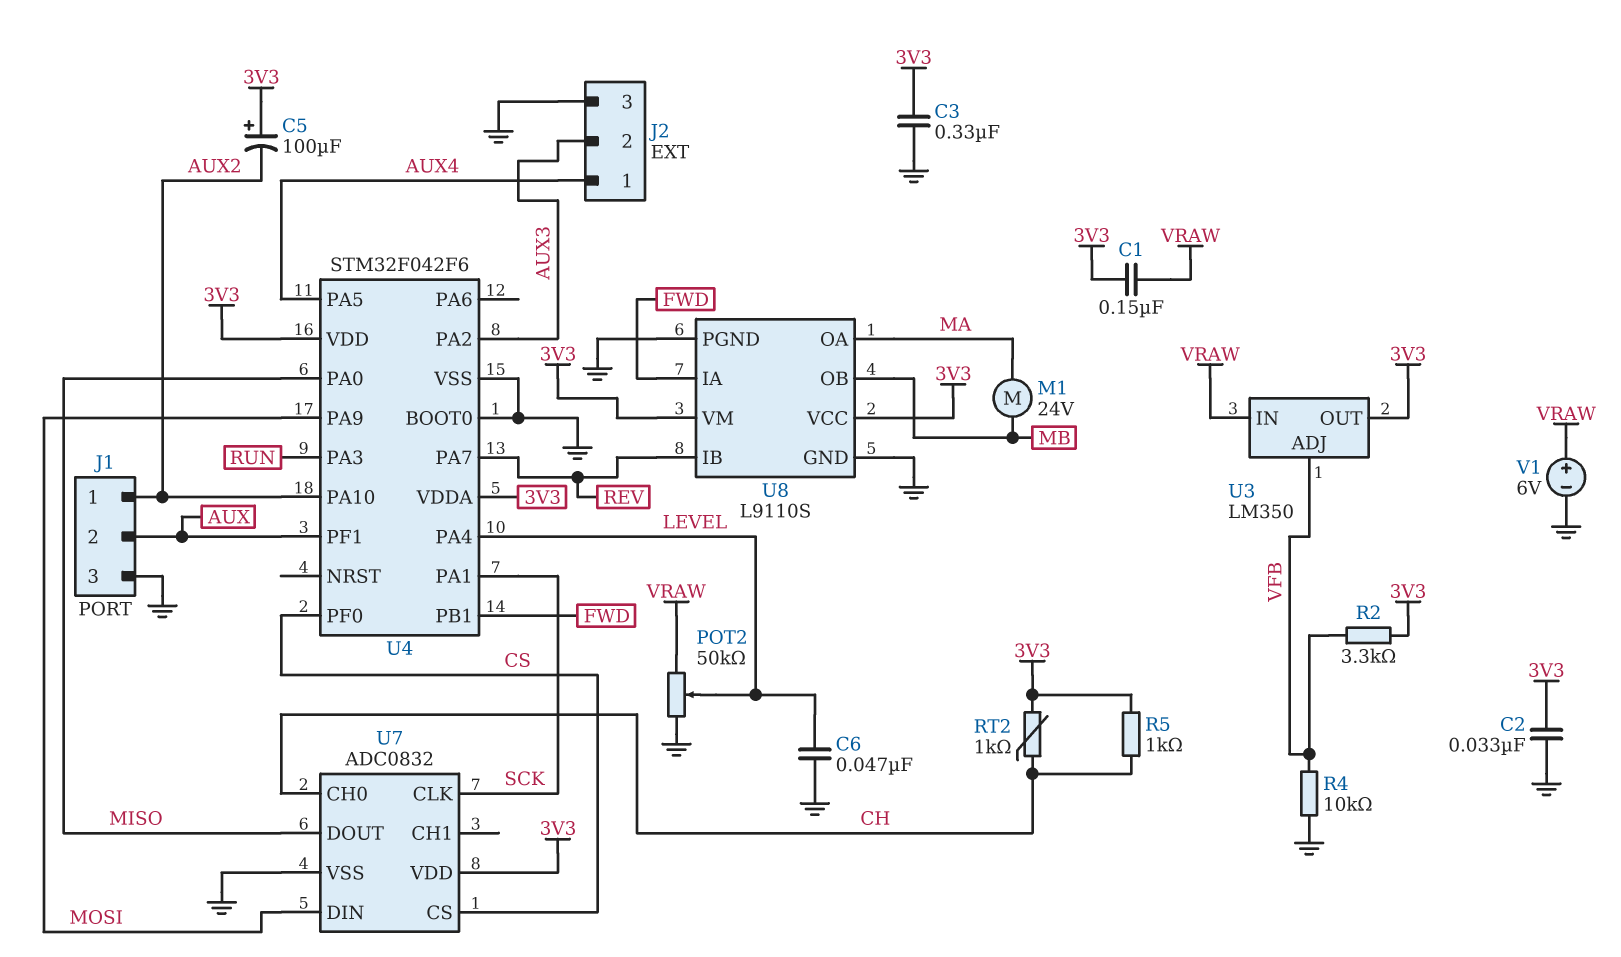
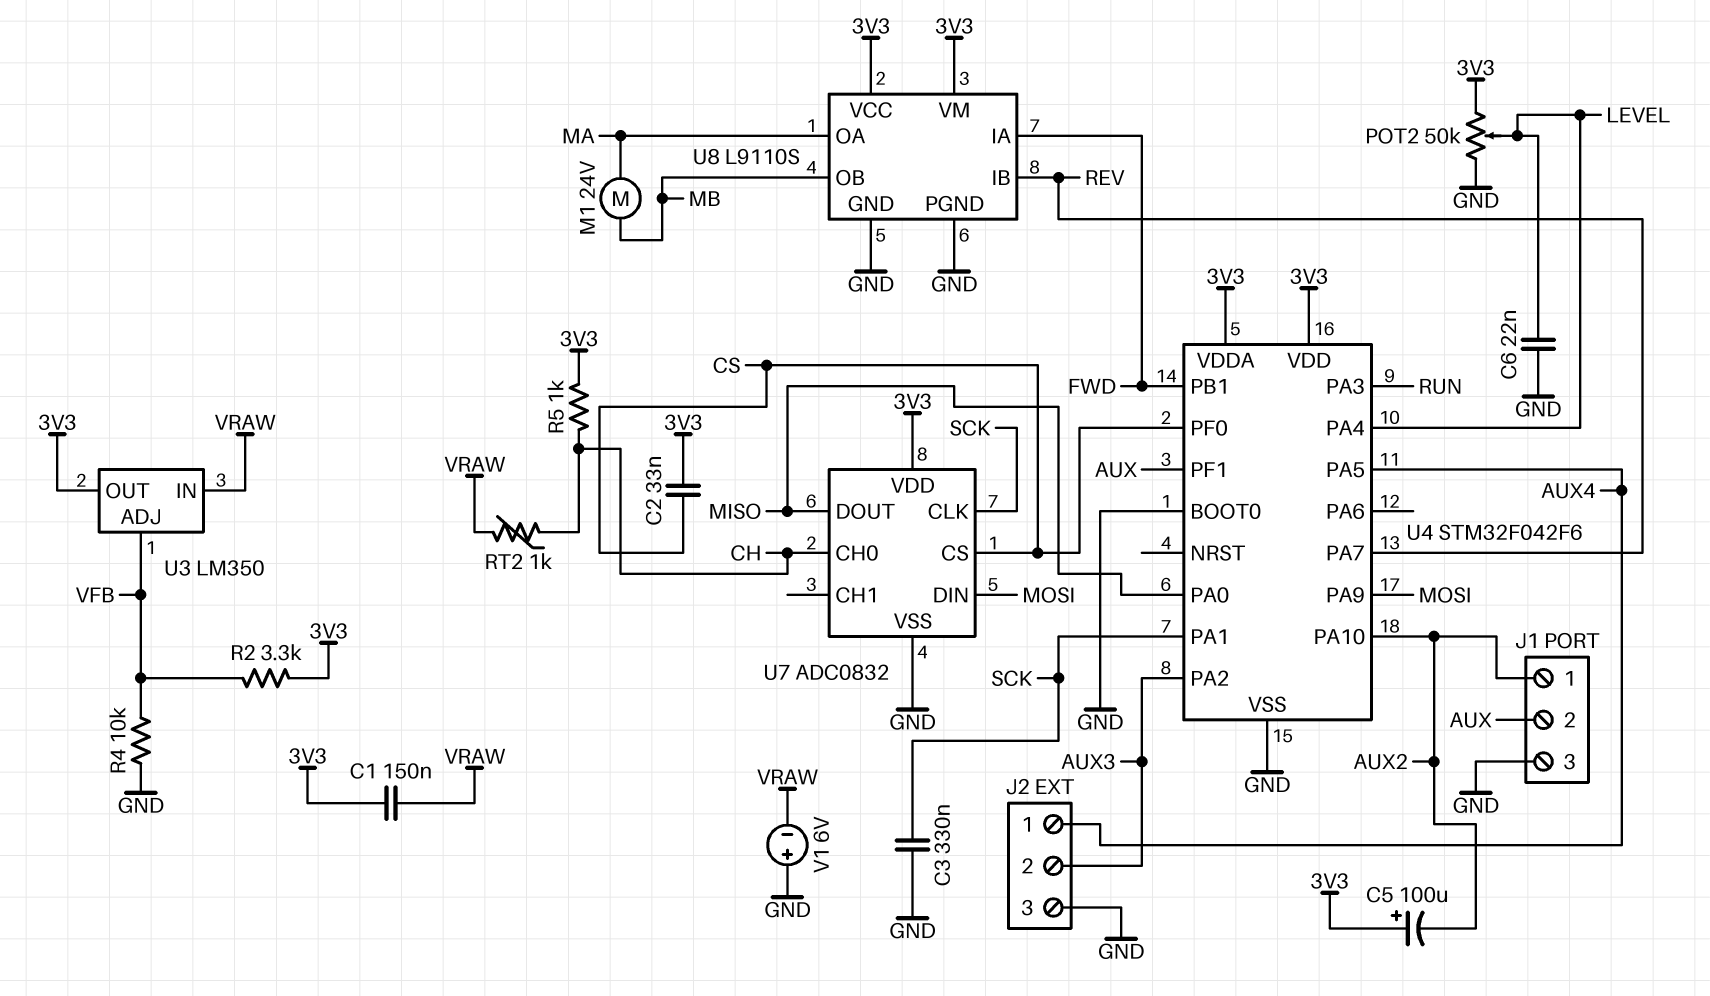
C2: 33nF (3V3, GND) -> 33nF (3V3, CS)
C3: 330nF (3V3, GND) -> 330nF (GND, SCK)
C6: 47nF (GND, LEVEL) -> 22nF (GND, LEVEL)
POT2: 50k (GND, VRAW, wiper LEVEL) -> 50k (3V3, GND, wiper LEVEL)
RT2: 1k (3V3, CH) -> 1k (CH, VRAW)
V1: 6V (plus VRAW, minus GND) -> 6V (plus GND, minus VRAW)

